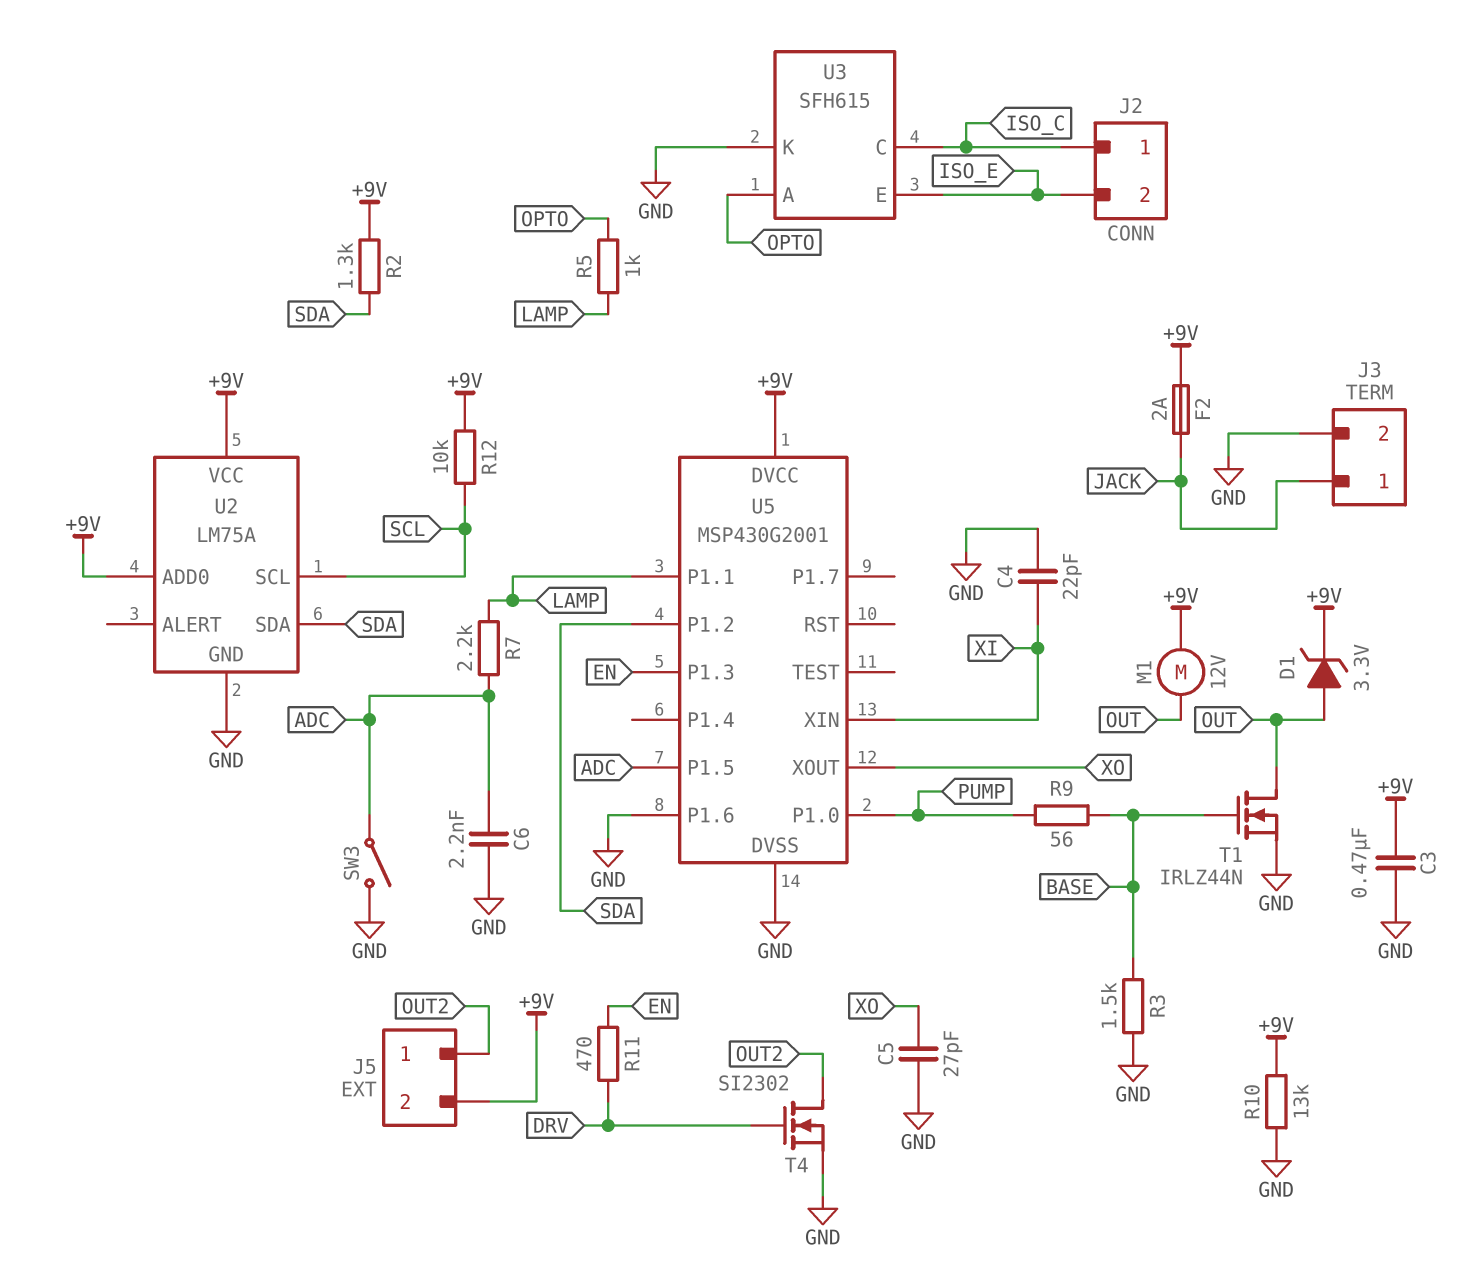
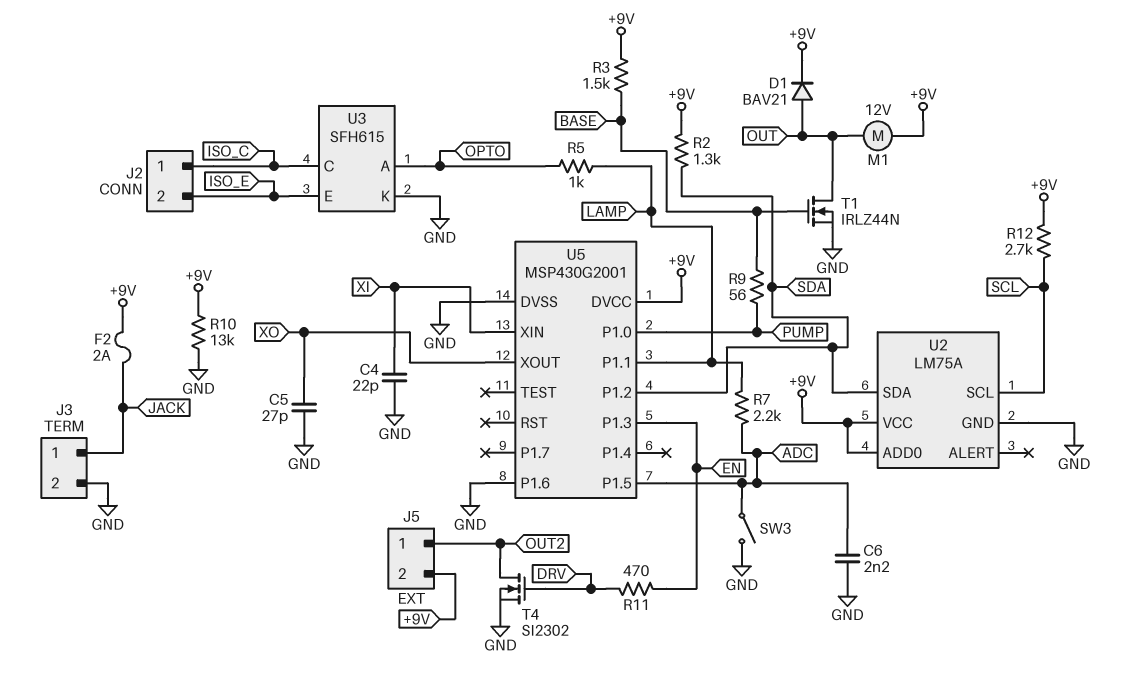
C3: 470nF (+9V, GND) -> none
D1: zener 3.3V (A OUT, K +9V) -> diode BAV21 (A OUT, K +9V)
R3: 1.5k (BASE, GND) -> 1.5k (+9V, BASE)
R12: 10k (+9V, SCL) -> 2.7k (+9V, SCL)

